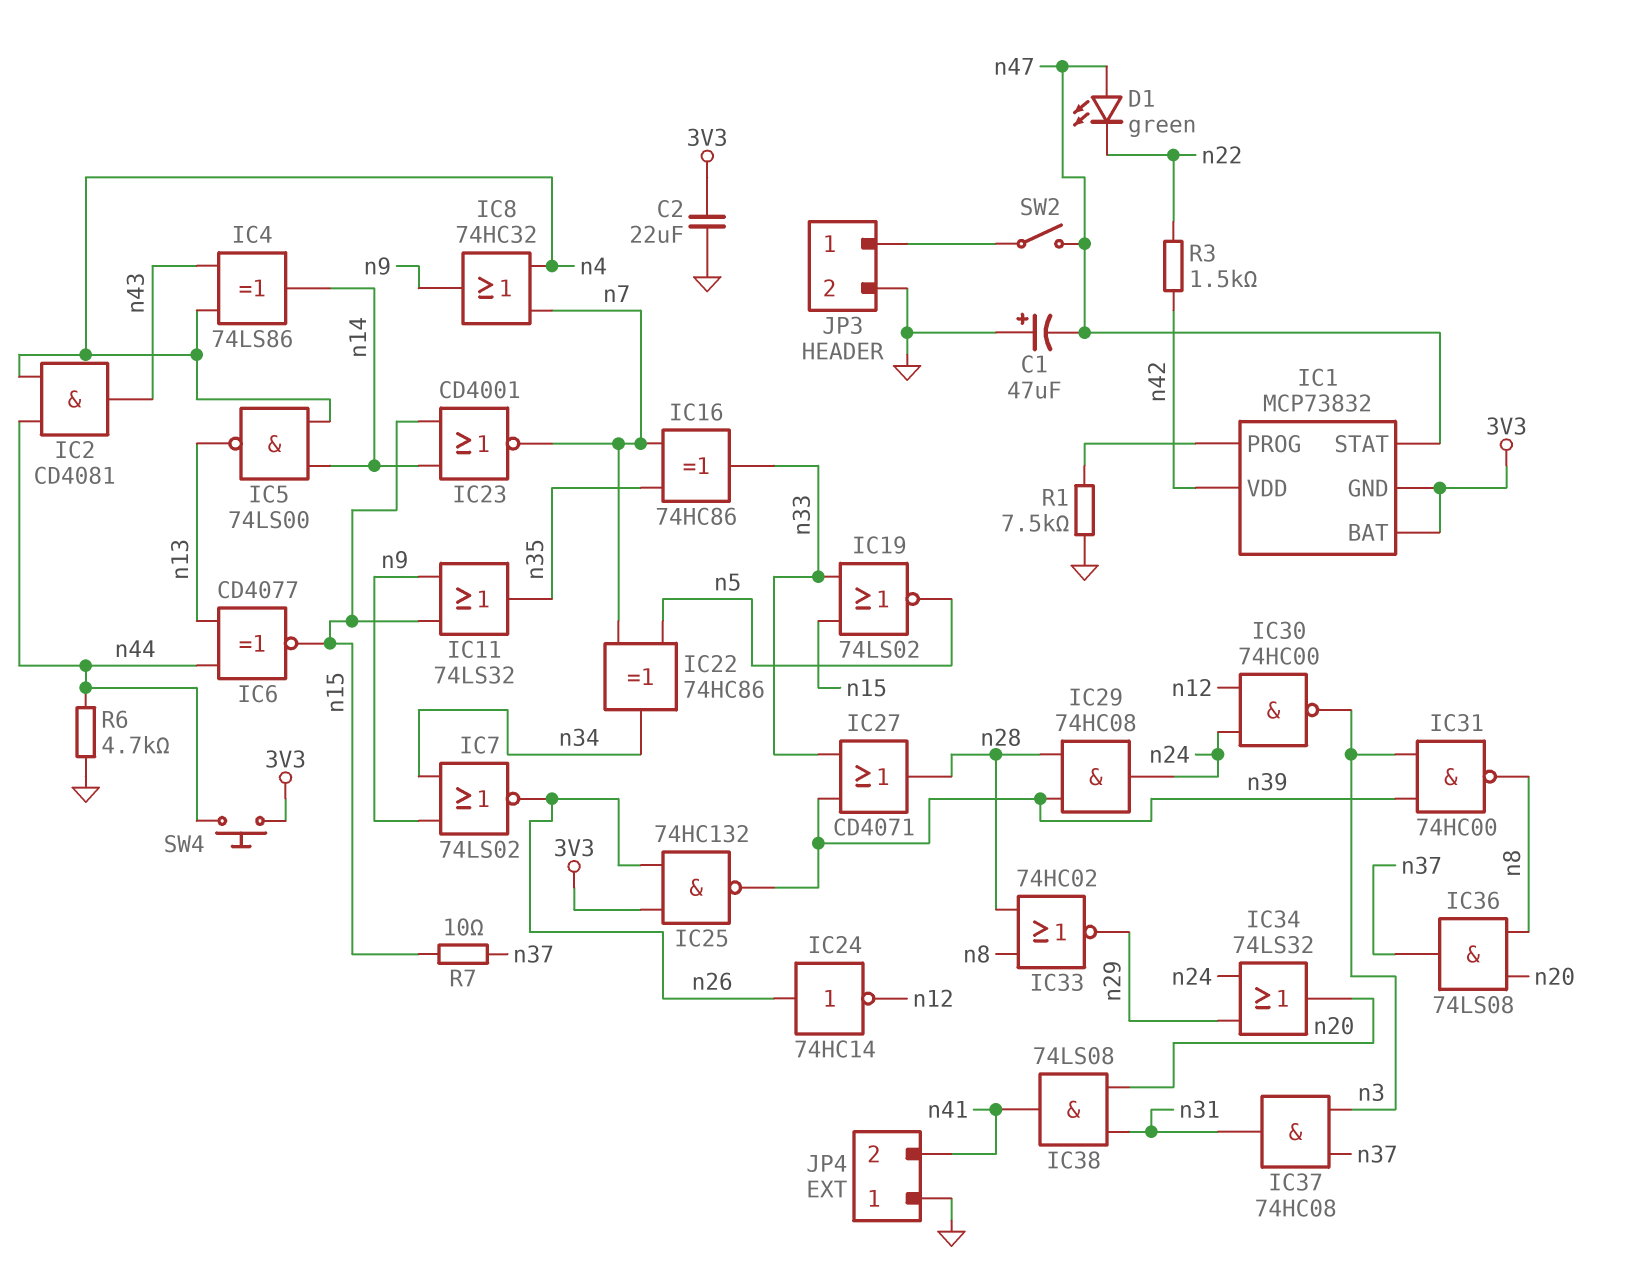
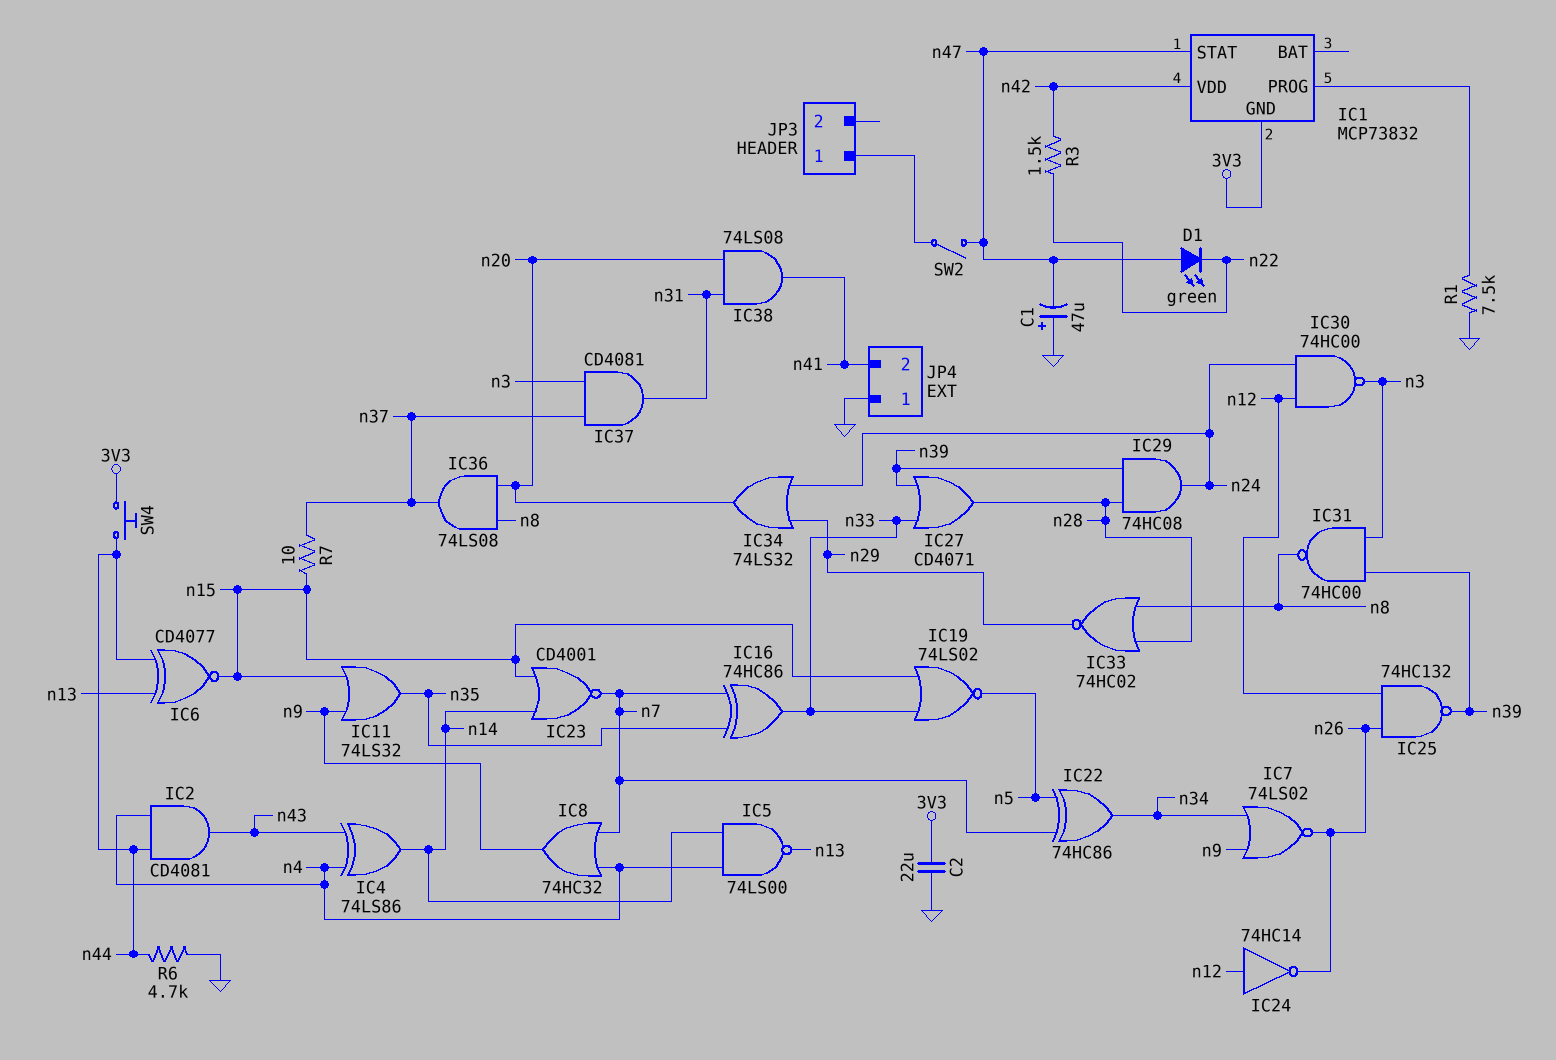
IC1 pin BAT: 3V3 -> none
IC24: NOT 74HC14 (in n26, out n12) -> NOT 74HC14 (in n12, out n26)
IC25: NAND 74HC132 (in 3V3, in n26, out n39) -> NAND 74HC132 (in n12, in n26, out n39)
IC37: AND 74HC08 (in n3, in n37, out n31) -> AND CD4081 (in n3, in n37, out n31)
JP3 pin 2: GND -> none

